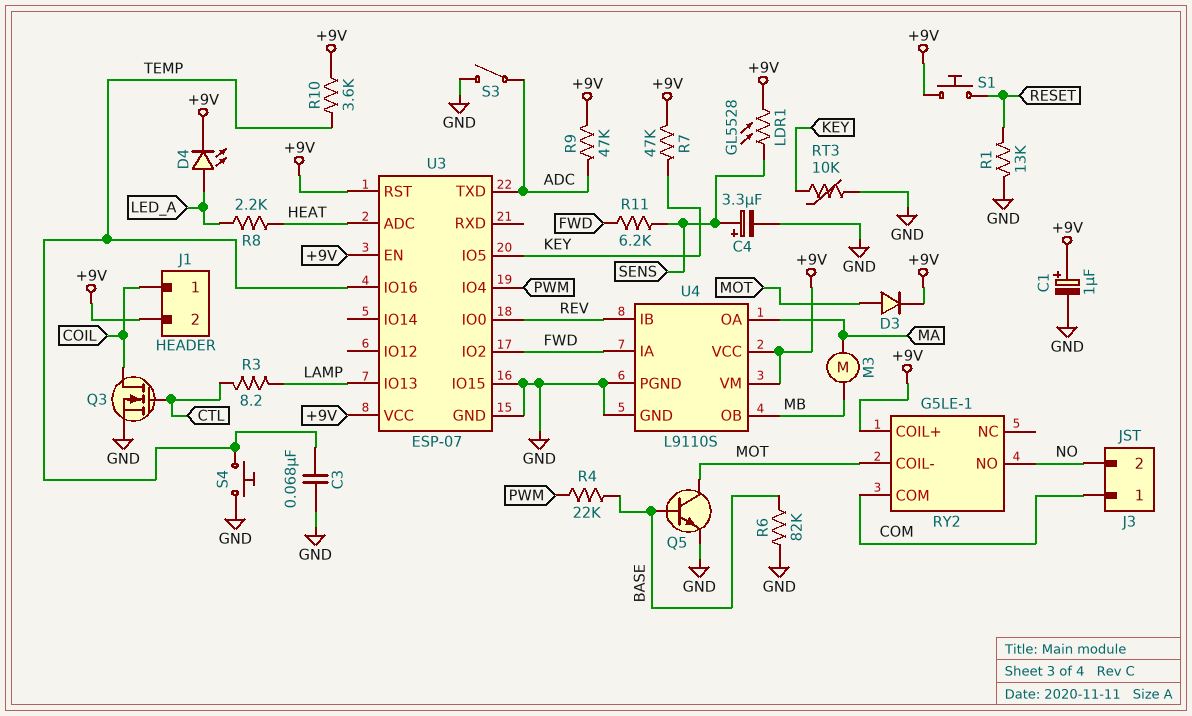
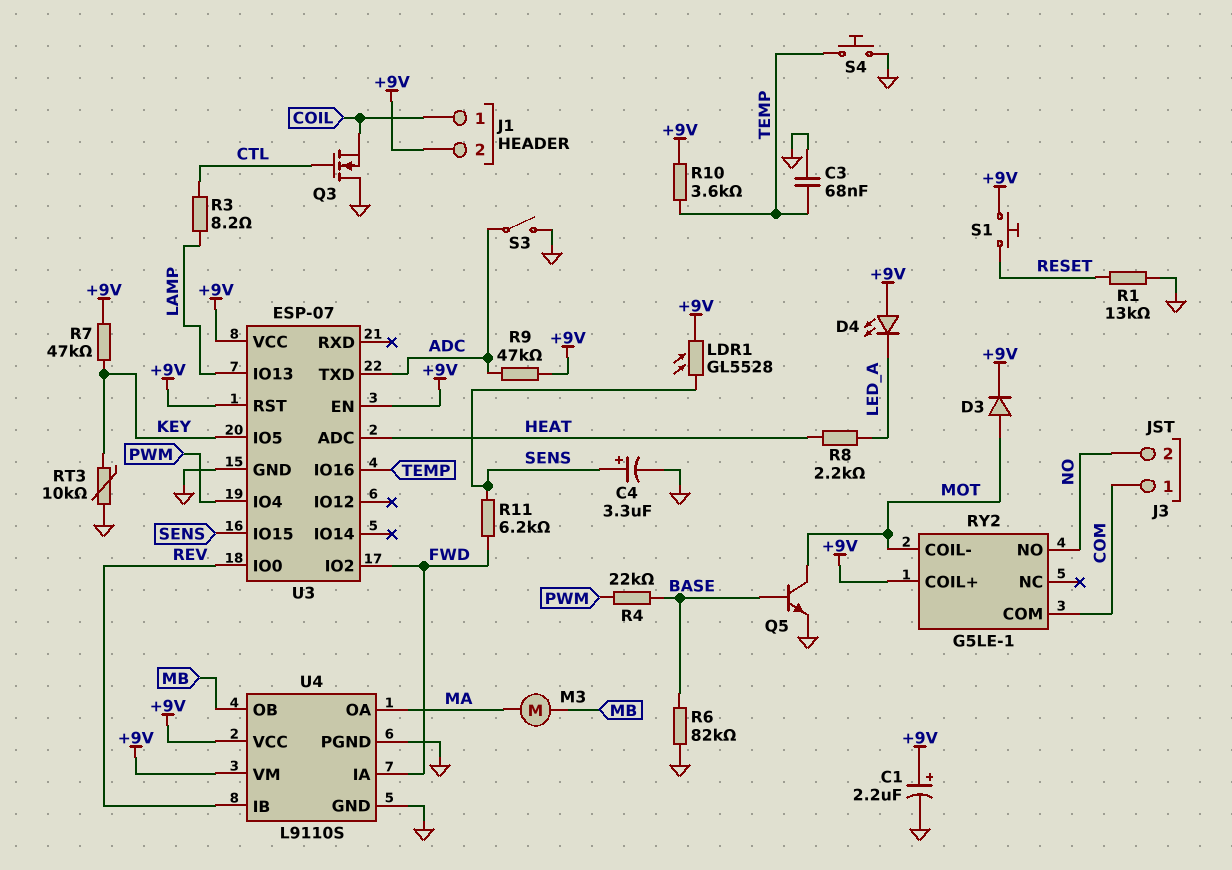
C1: 1uF (plus +9V, minus GND) -> 2.2uF (plus +9V, minus GND)
D4: LED (A LED_A, K +9V) -> LED (A +9V, K LED_A)
Q3: NMOS (G CTL, D COIL, S GND) -> NMOS (G CTL, D GND, S COIL)
U3 pin IO15: GND -> SENS

